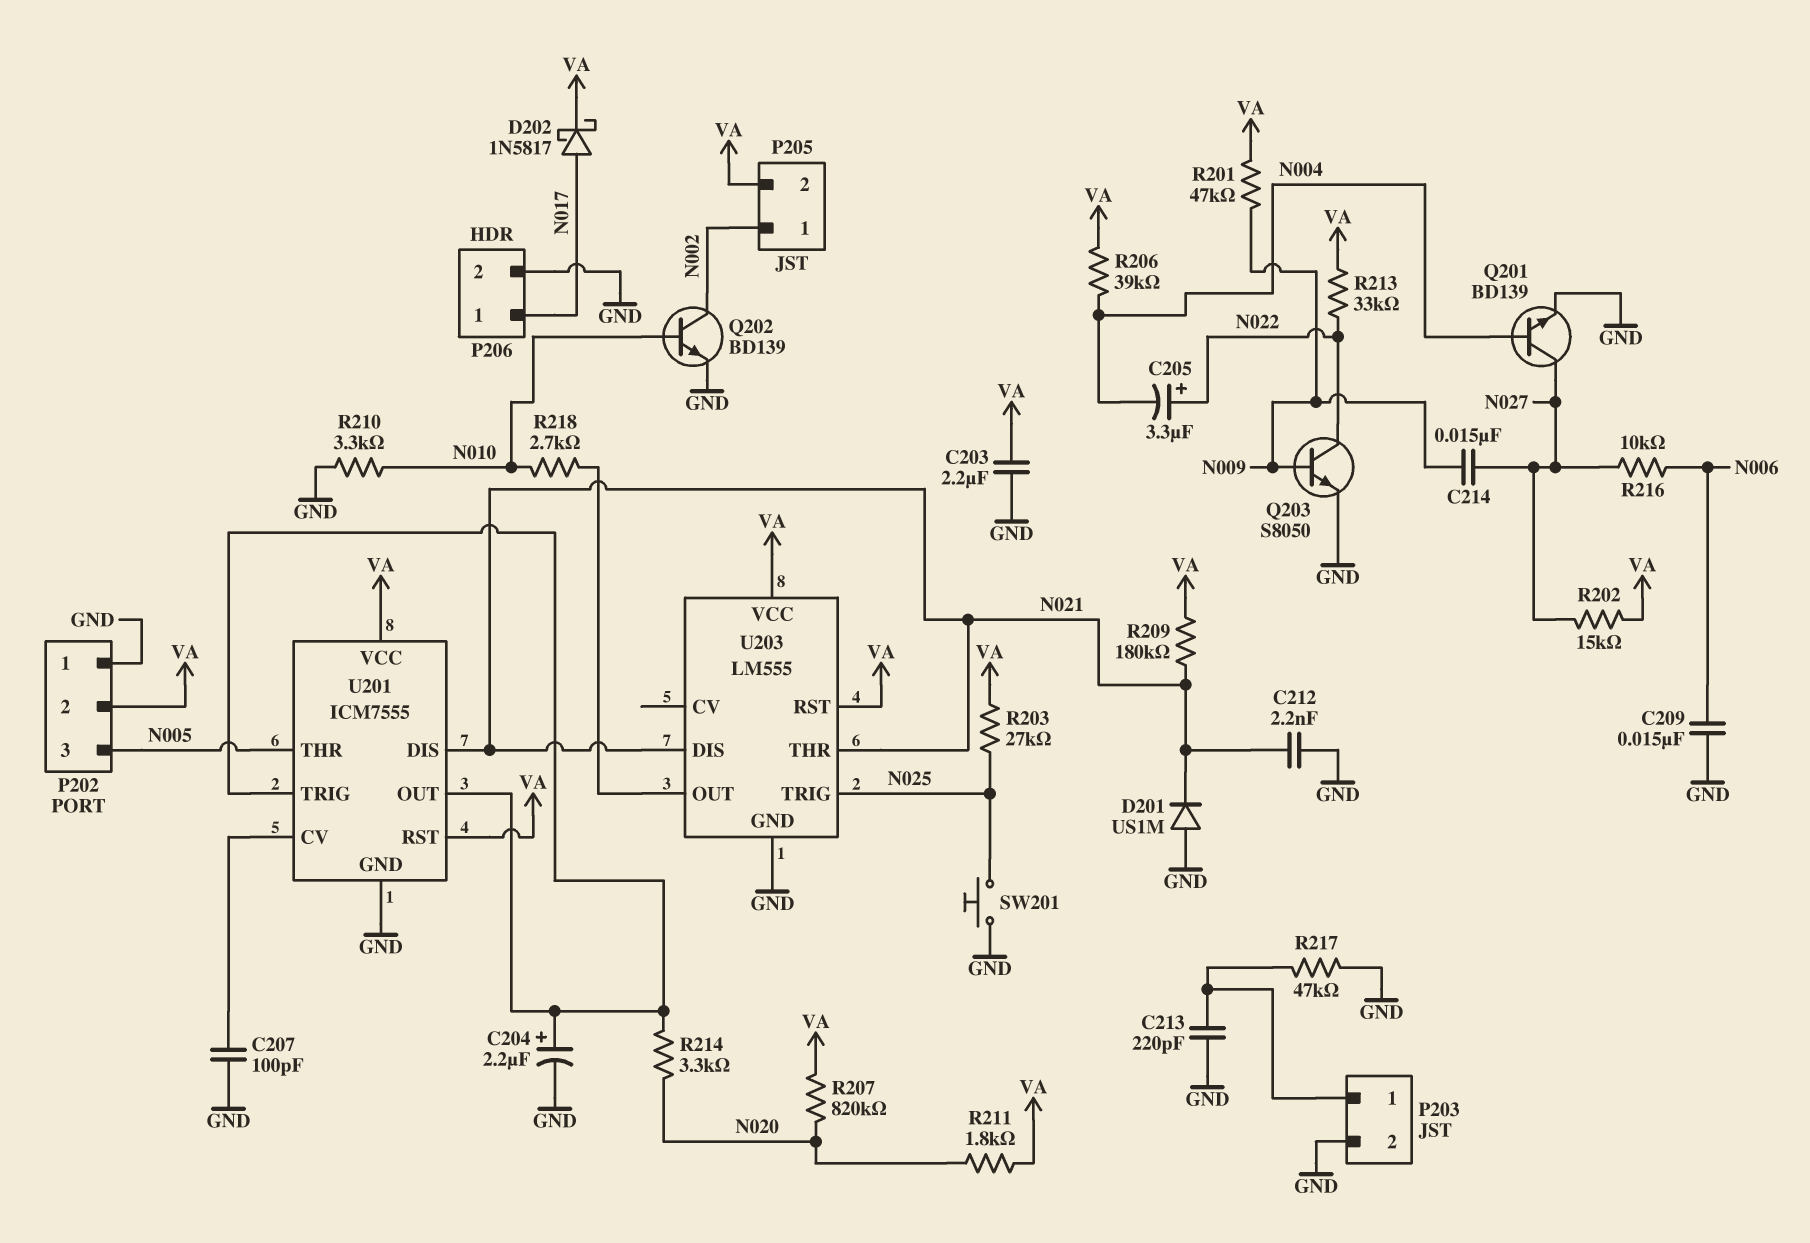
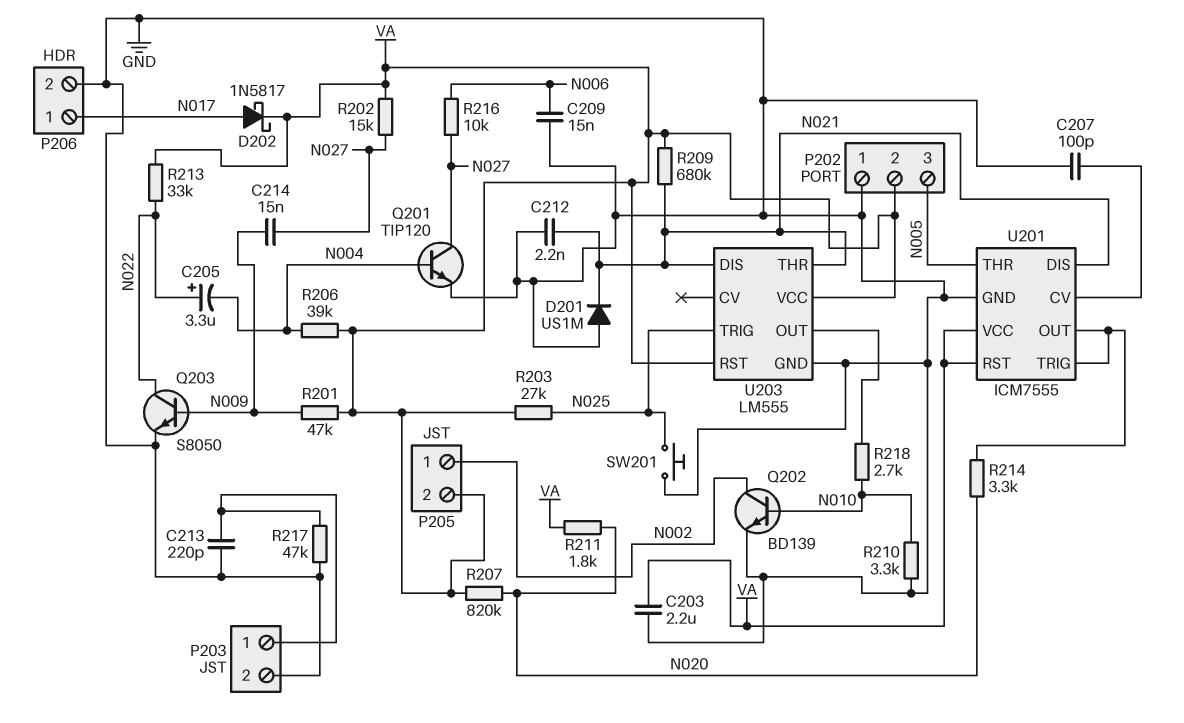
C204: 2.2uF (plus U201/OUT, minus GND) -> none
Q201: NPN BD139 (B N004, C N027, E GND) -> NPN TIP120 (B N004, C N027, E GND)
R209: 180k (N021, VA) -> 680k (N021, VA)

